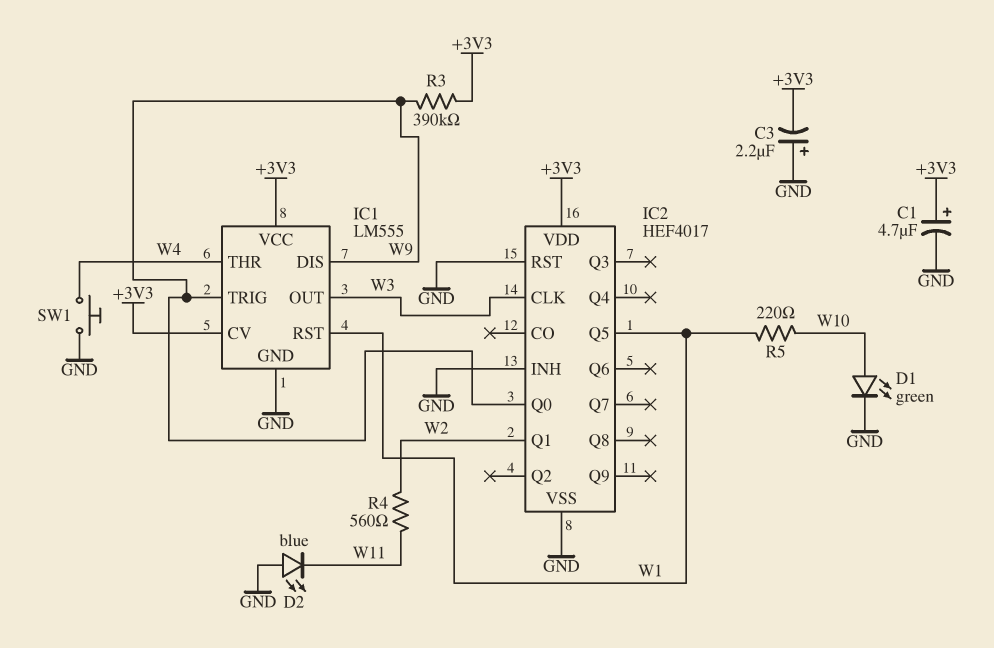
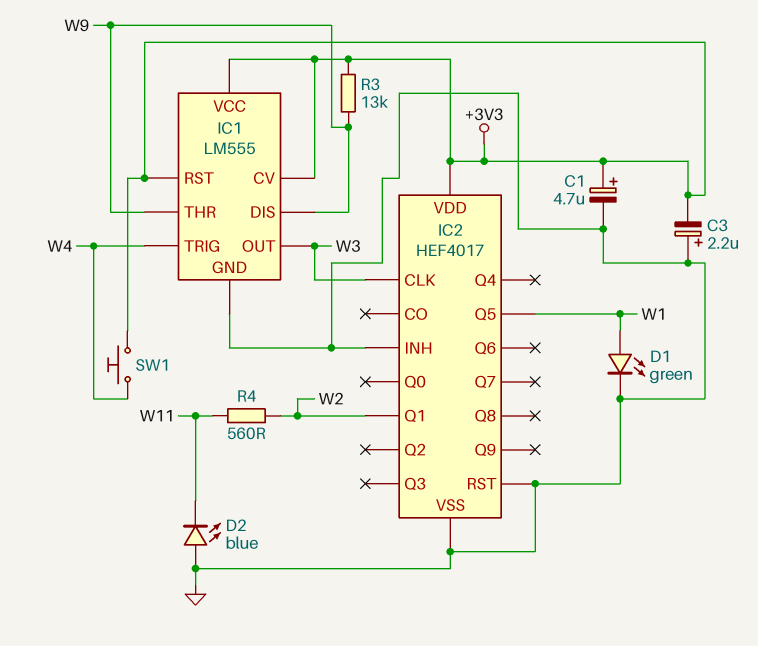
D1: LED green (A W10, K GND) -> LED green (A W1, K GND)
IC1 pin RST: W1 -> +3V3
IC1 pin THR: W4 -> W9
IC1 pin TRIG: W9 -> W4
IC2 pin Q0: W9 -> none
R3: 390k (+3V3, W9) -> 13k (+3V3, W9)
R5: 220 (W1, W10) -> none
SW1: button (GND, W4) -> button (+3V3, W4)

